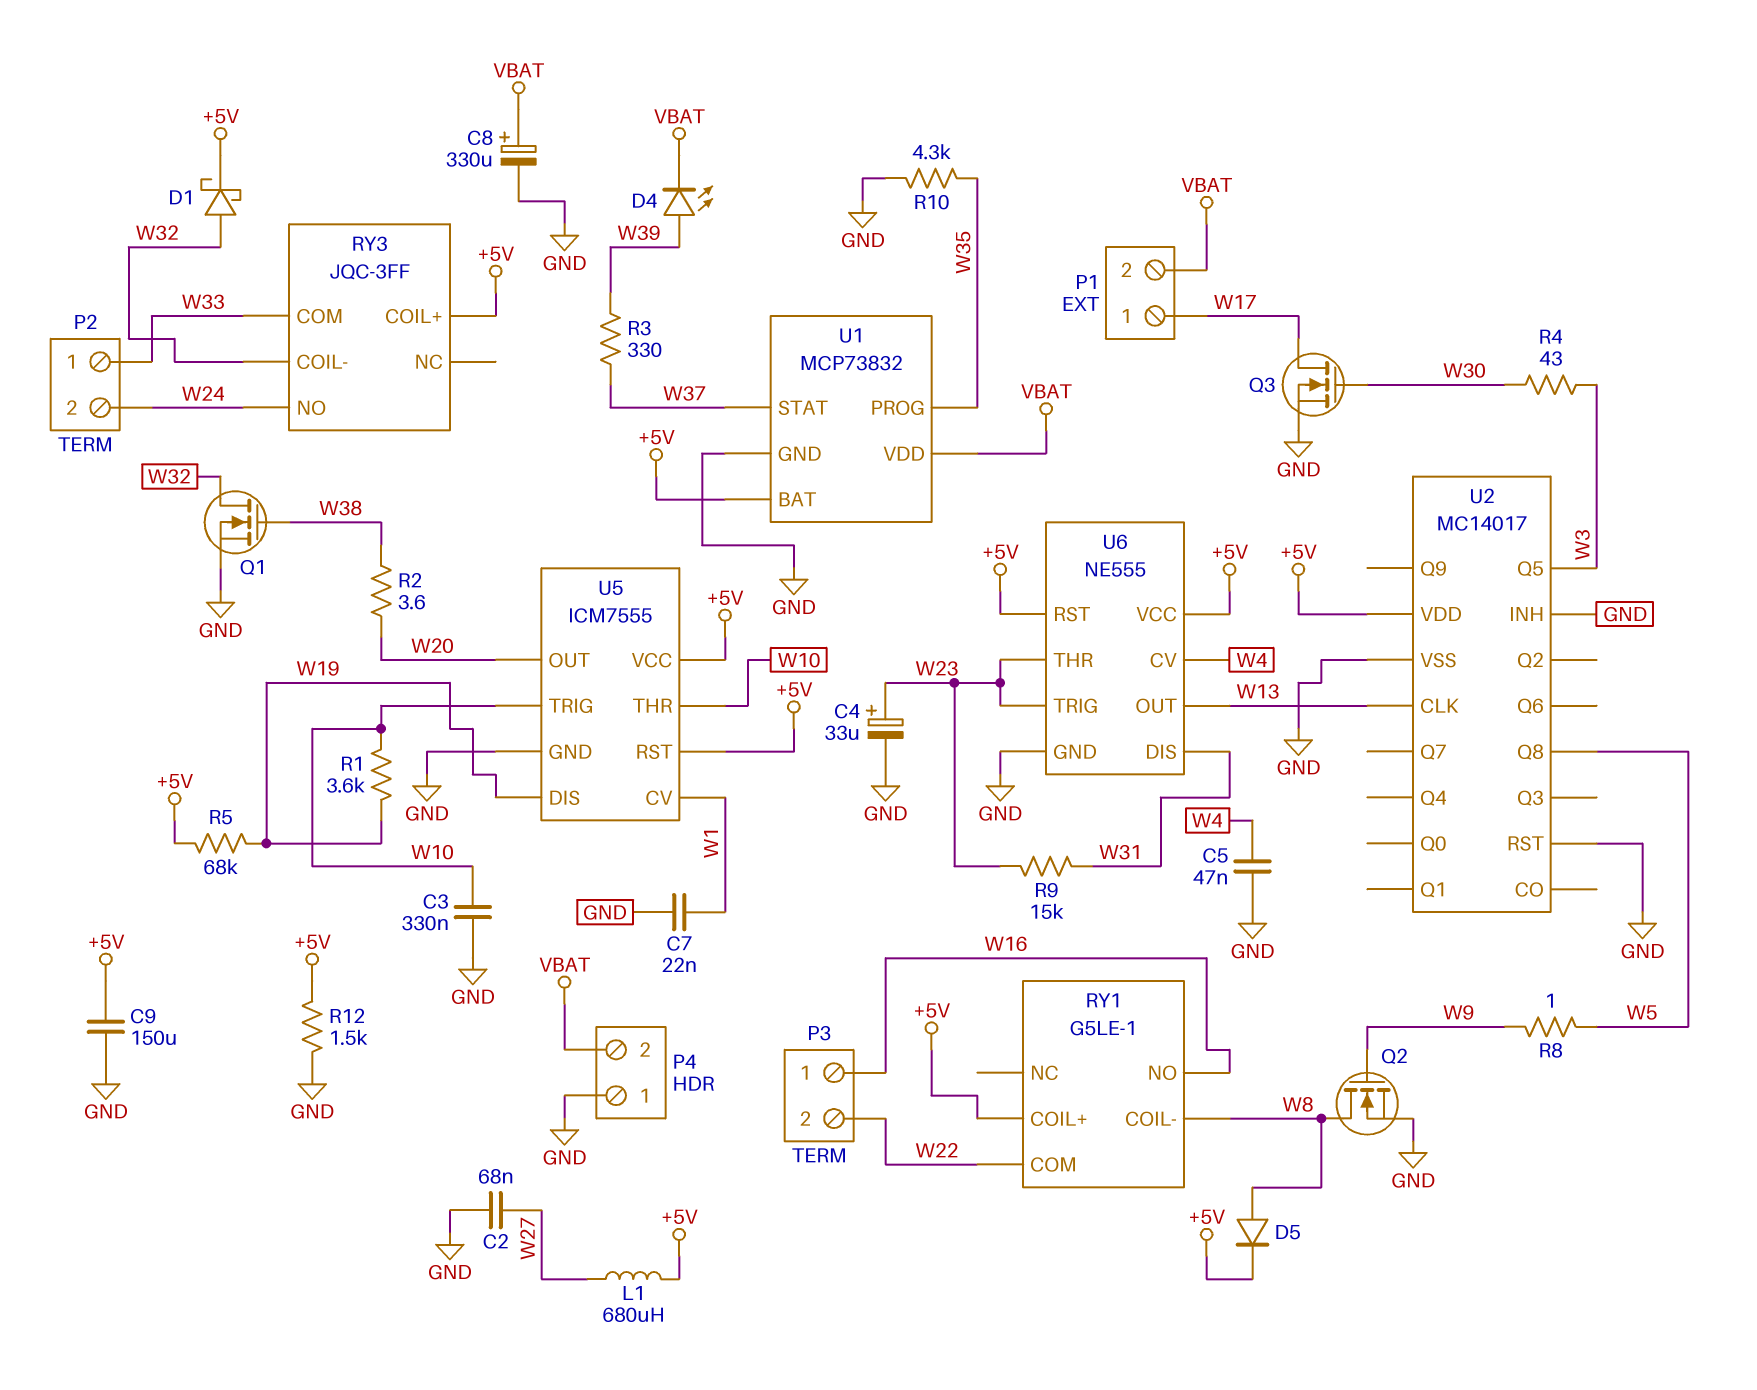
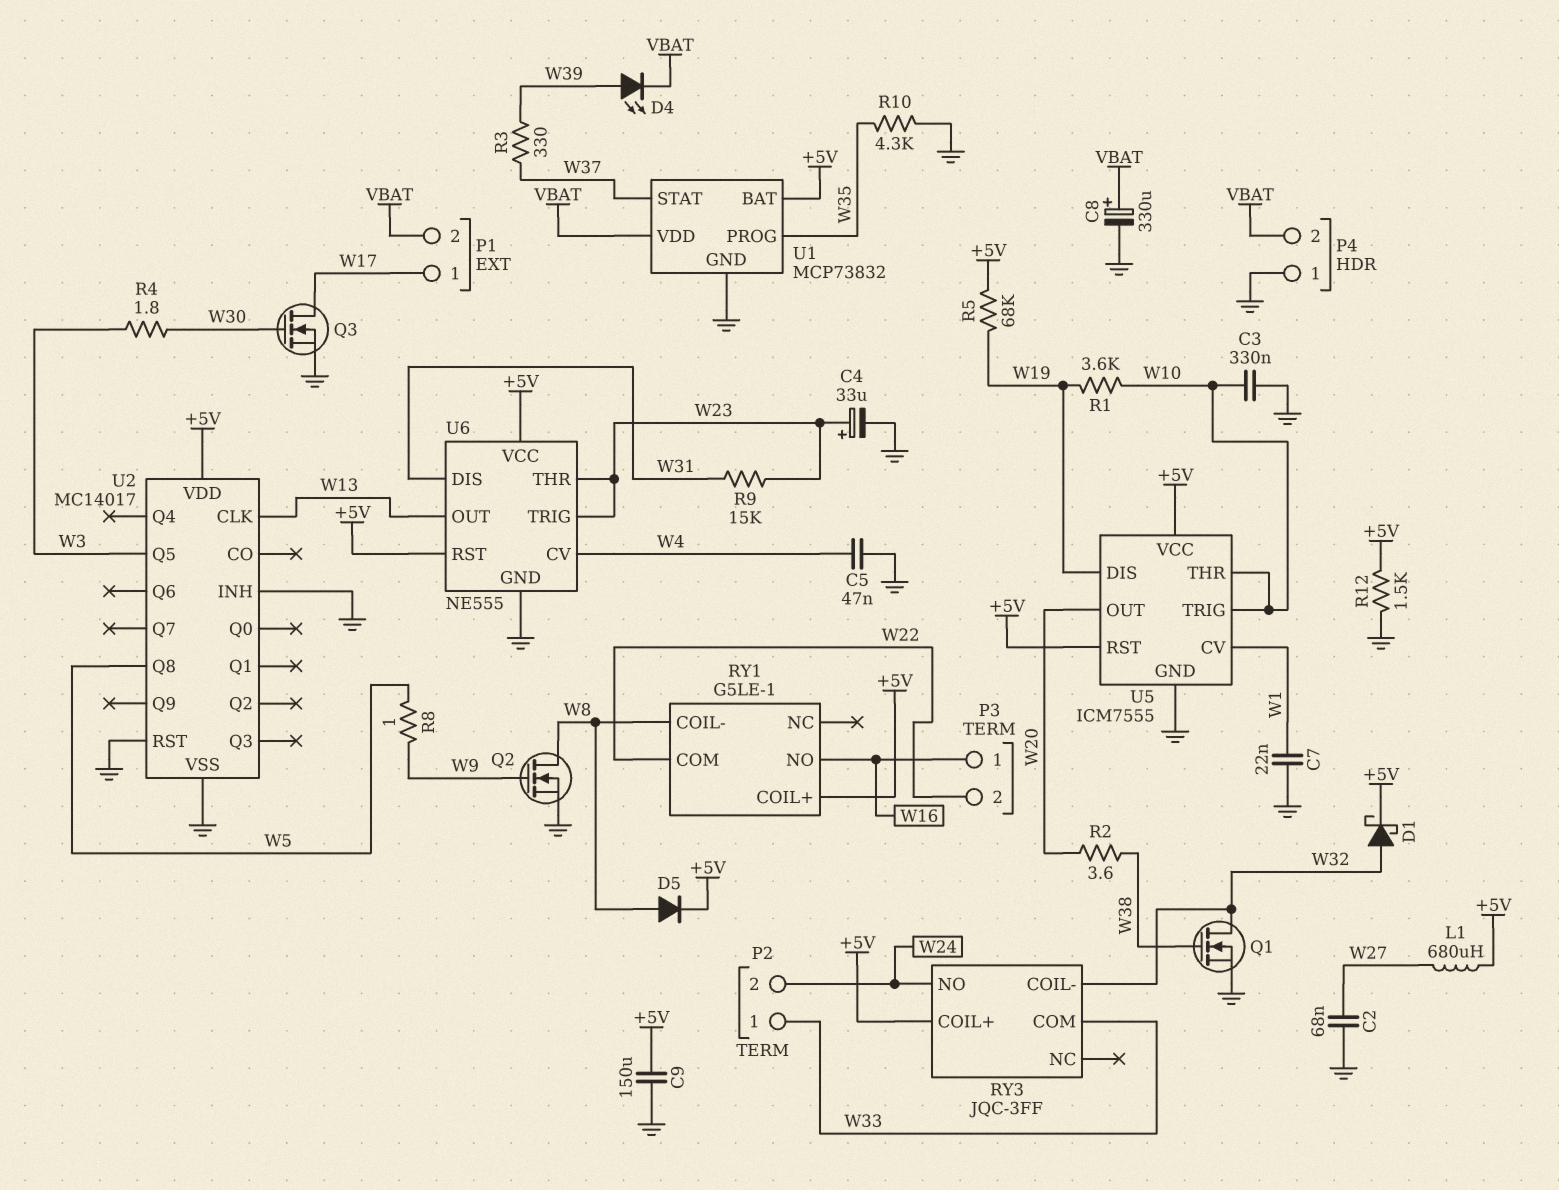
R4: 43 (W3, W30) -> 1.8 (W3, W30)

